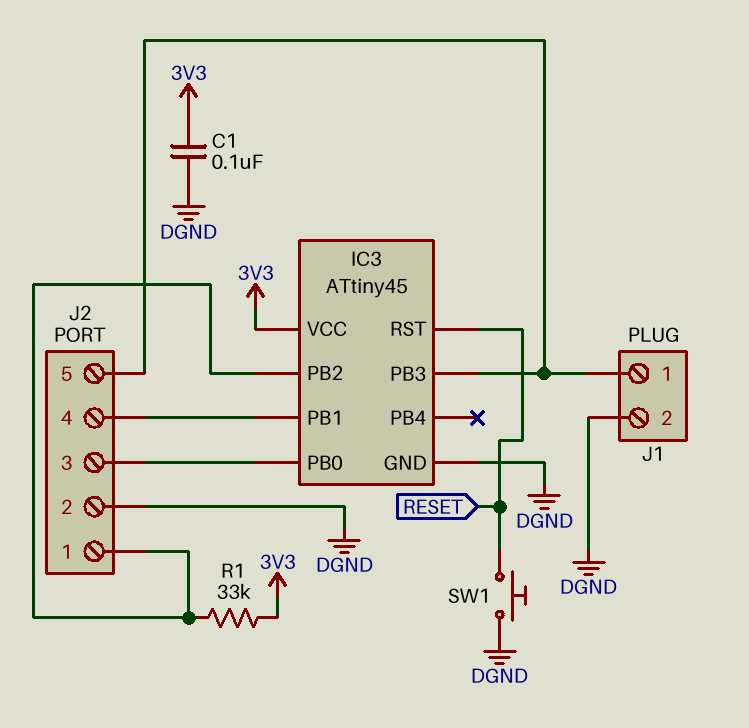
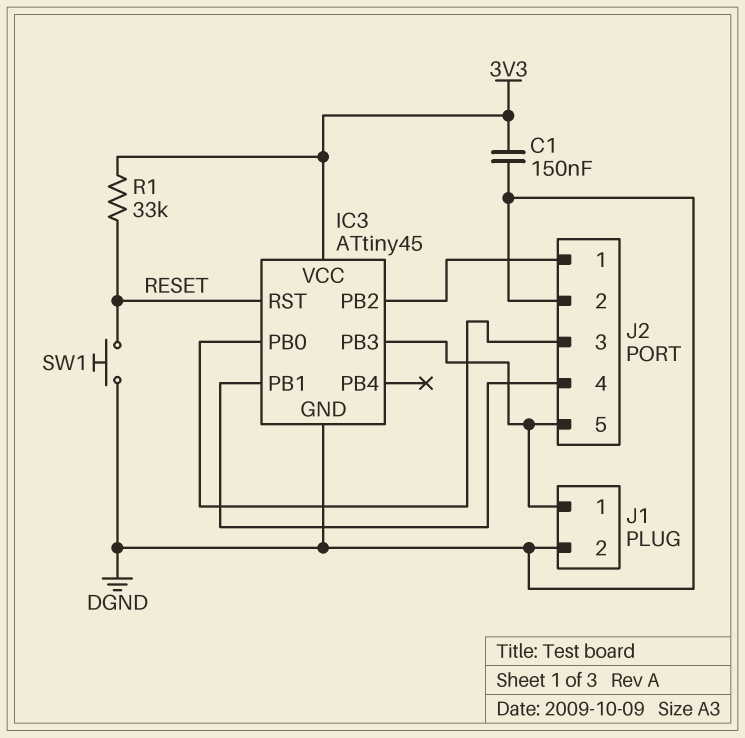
C1: 100nF (3V3, DGND) -> 150nF (3V3, DGND)
R1: 33k (3V3, IC3/PB2) -> 33k (3V3, RESET)

